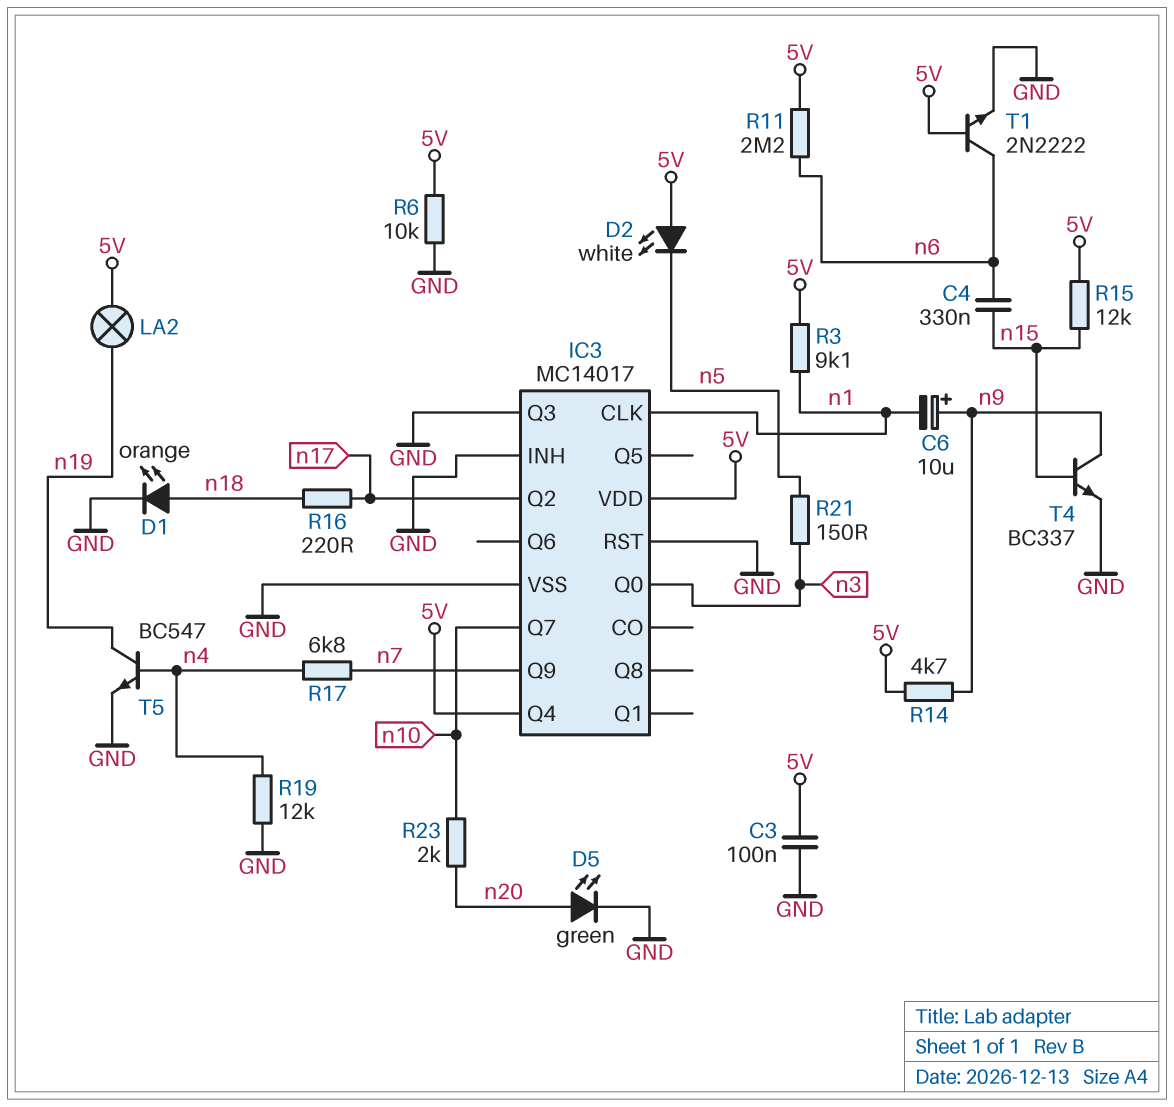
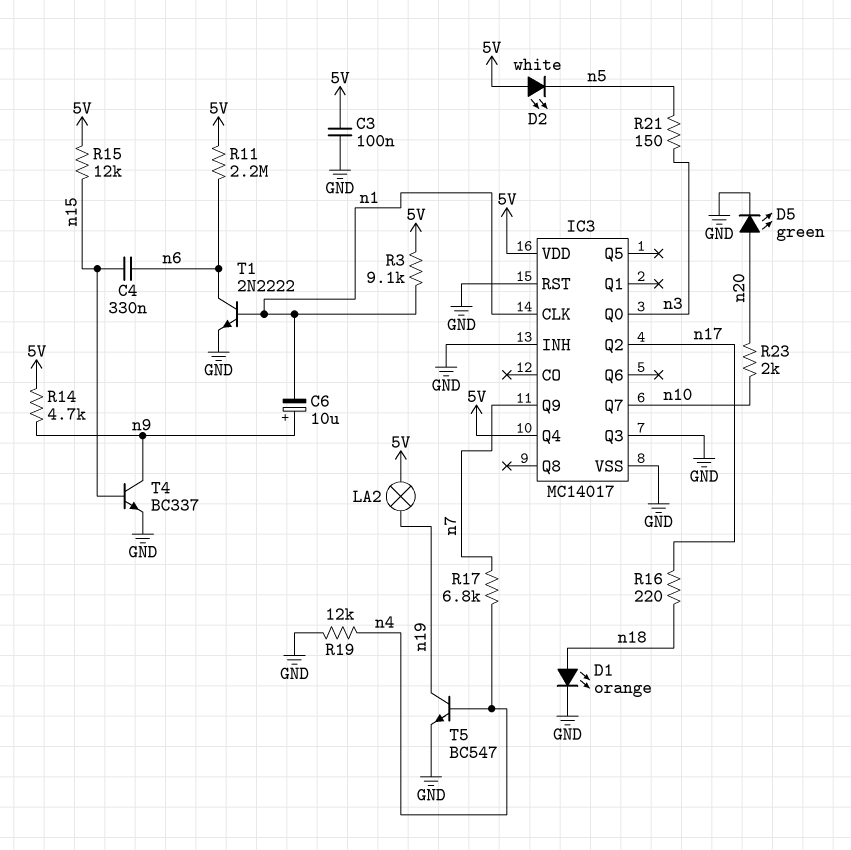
R6: 10k (5V, GND) -> none
T1: NPN 2N2222 (B 5V, C n6, E GND) -> NPN 2N2222 (B n1, C n6, E GND)

